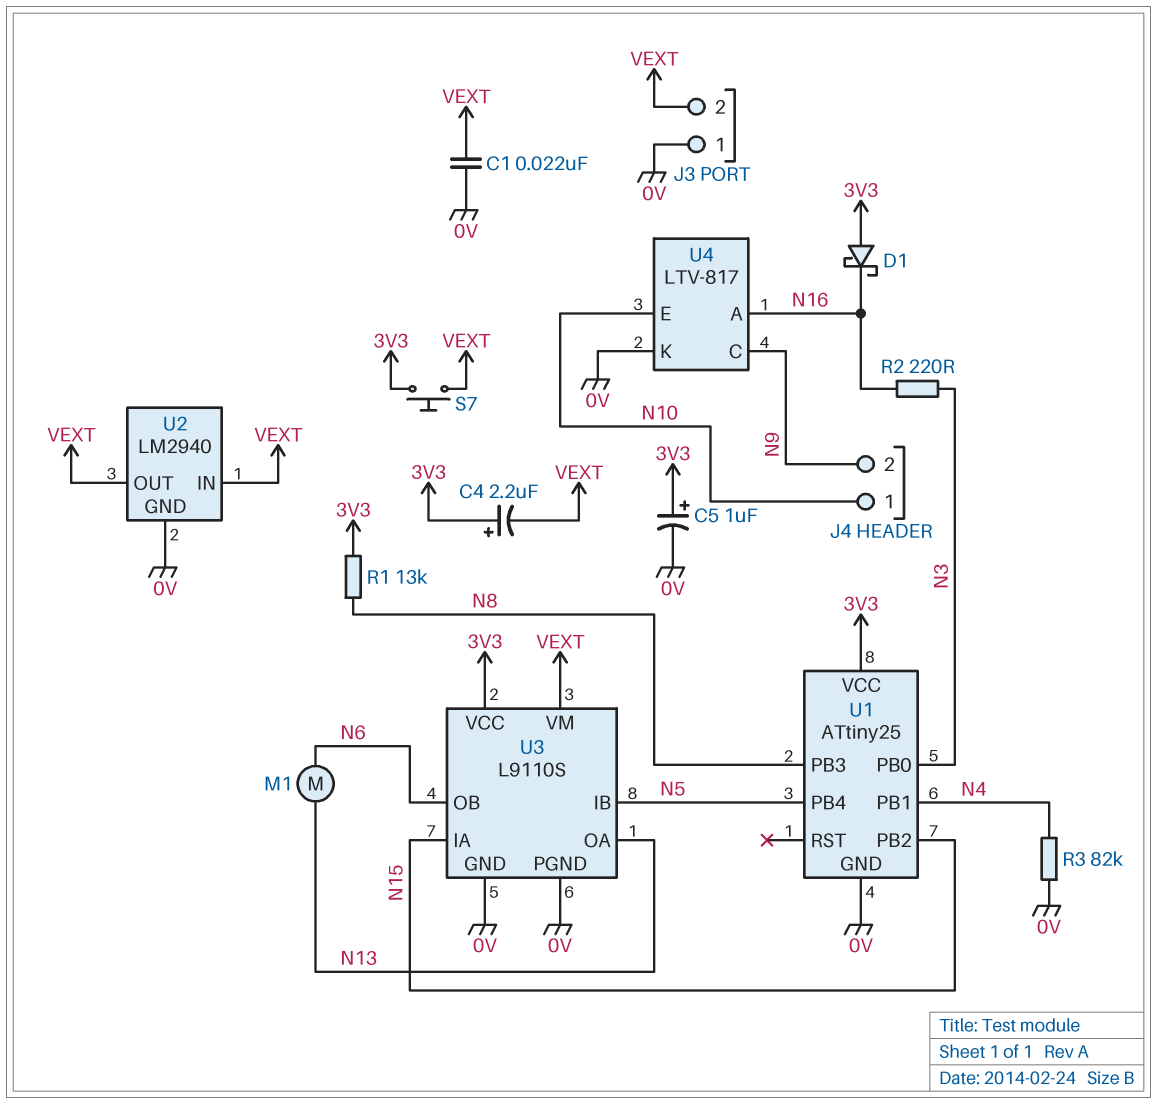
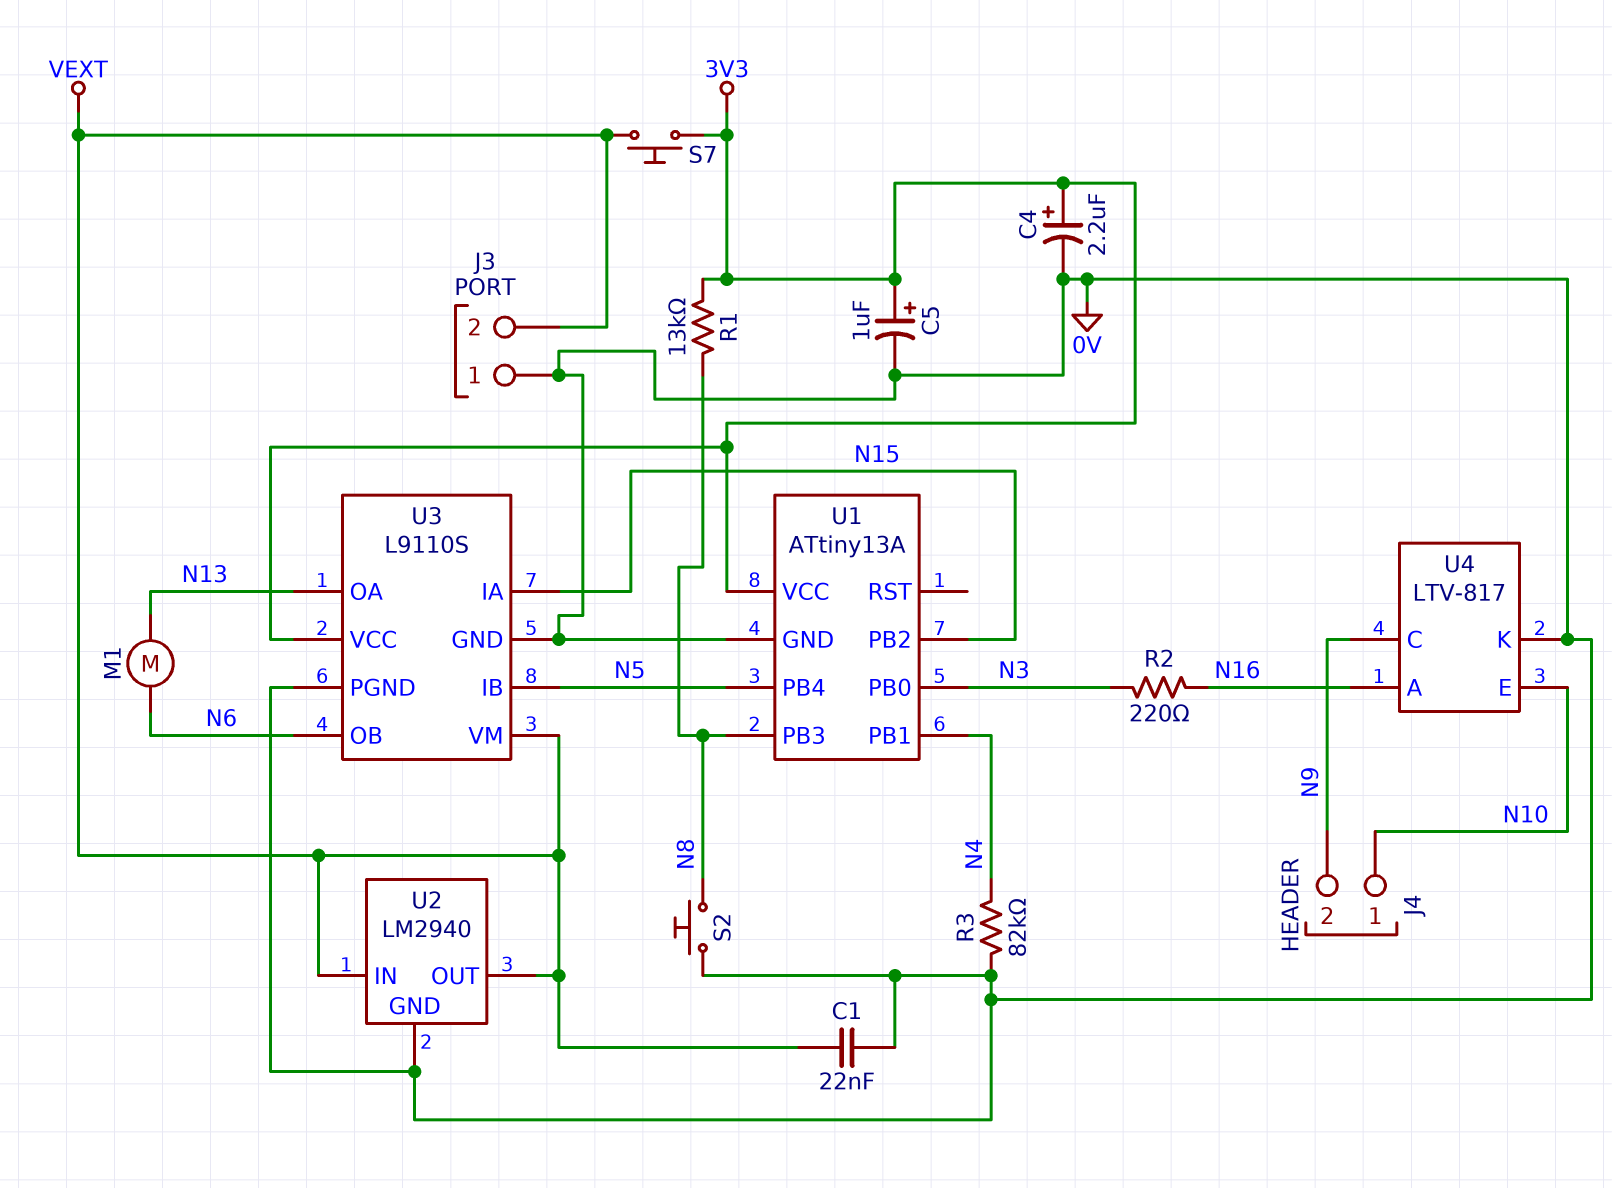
C4: 2.2uF (plus 3V3, minus VEXT) -> 2.2uF (plus 3V3, minus 0V)
D1: schottky (A 3V3, K N16) -> none
S2: none -> button (0V, N8)
U1: ATtiny25 -> ATtiny13A

